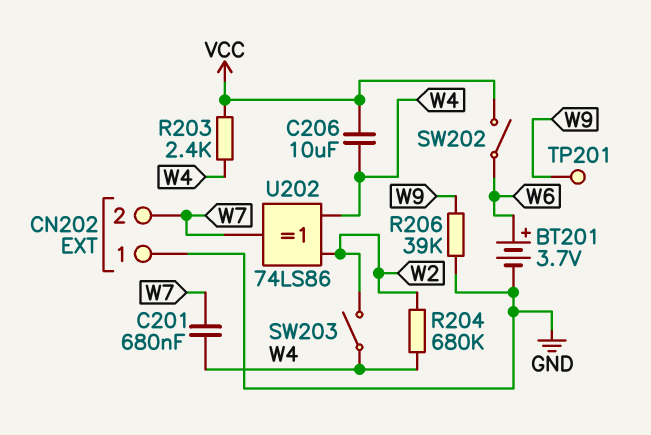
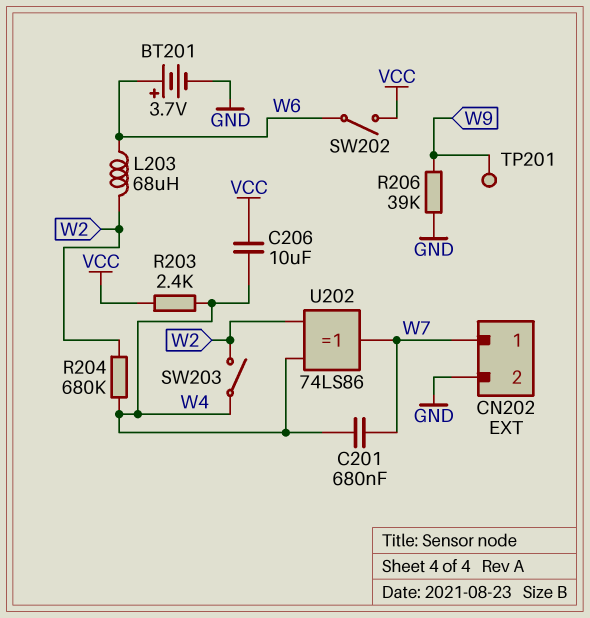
CN202 pin 1: GND -> W7
CN202 pin 2: W7 -> GND
L203: none -> 68uH (W2, W6)

